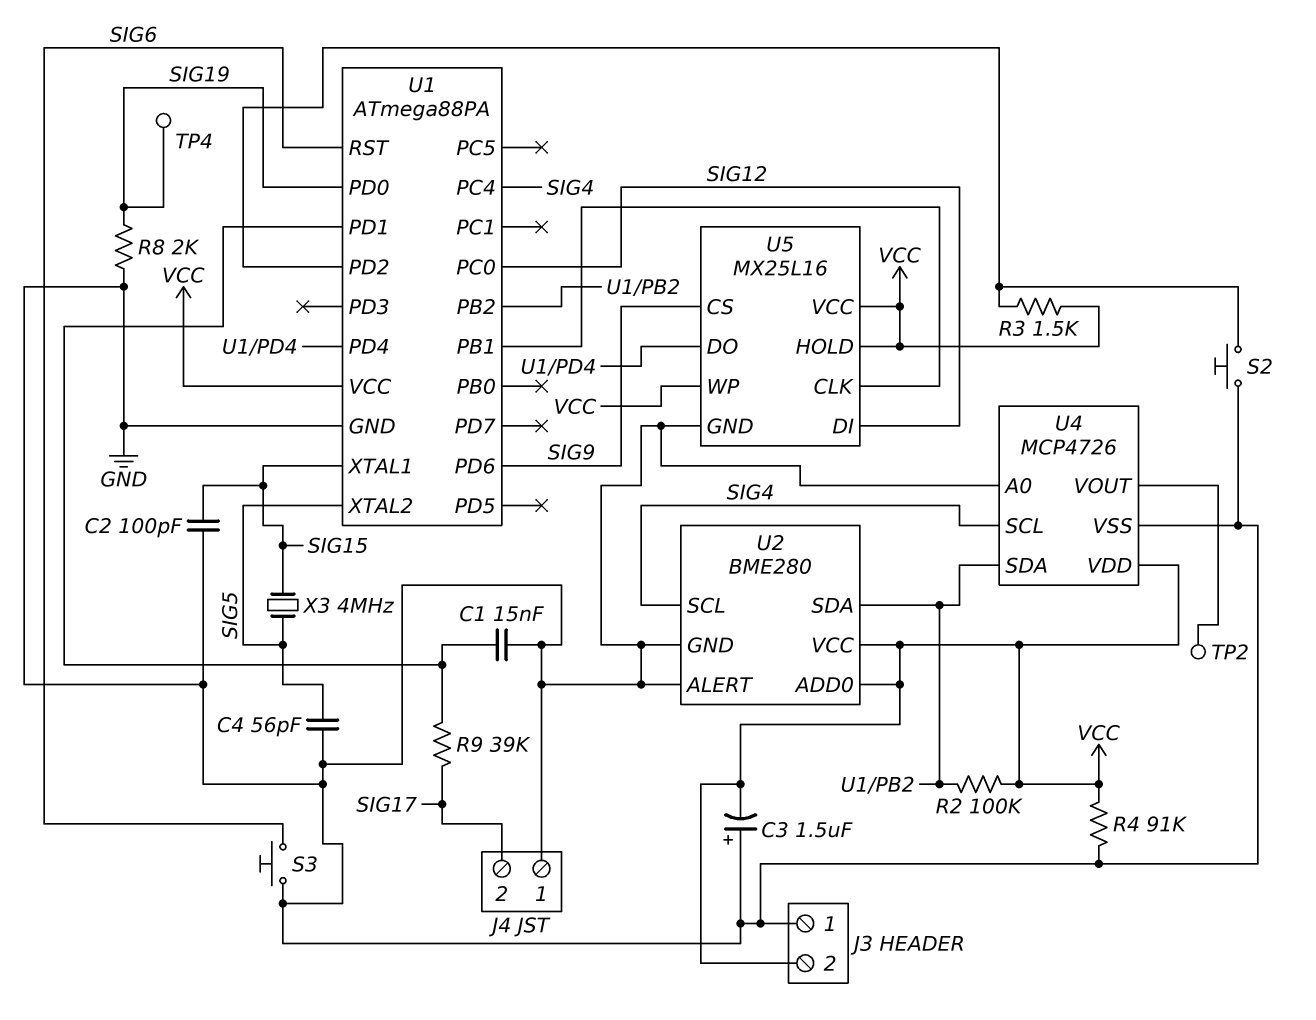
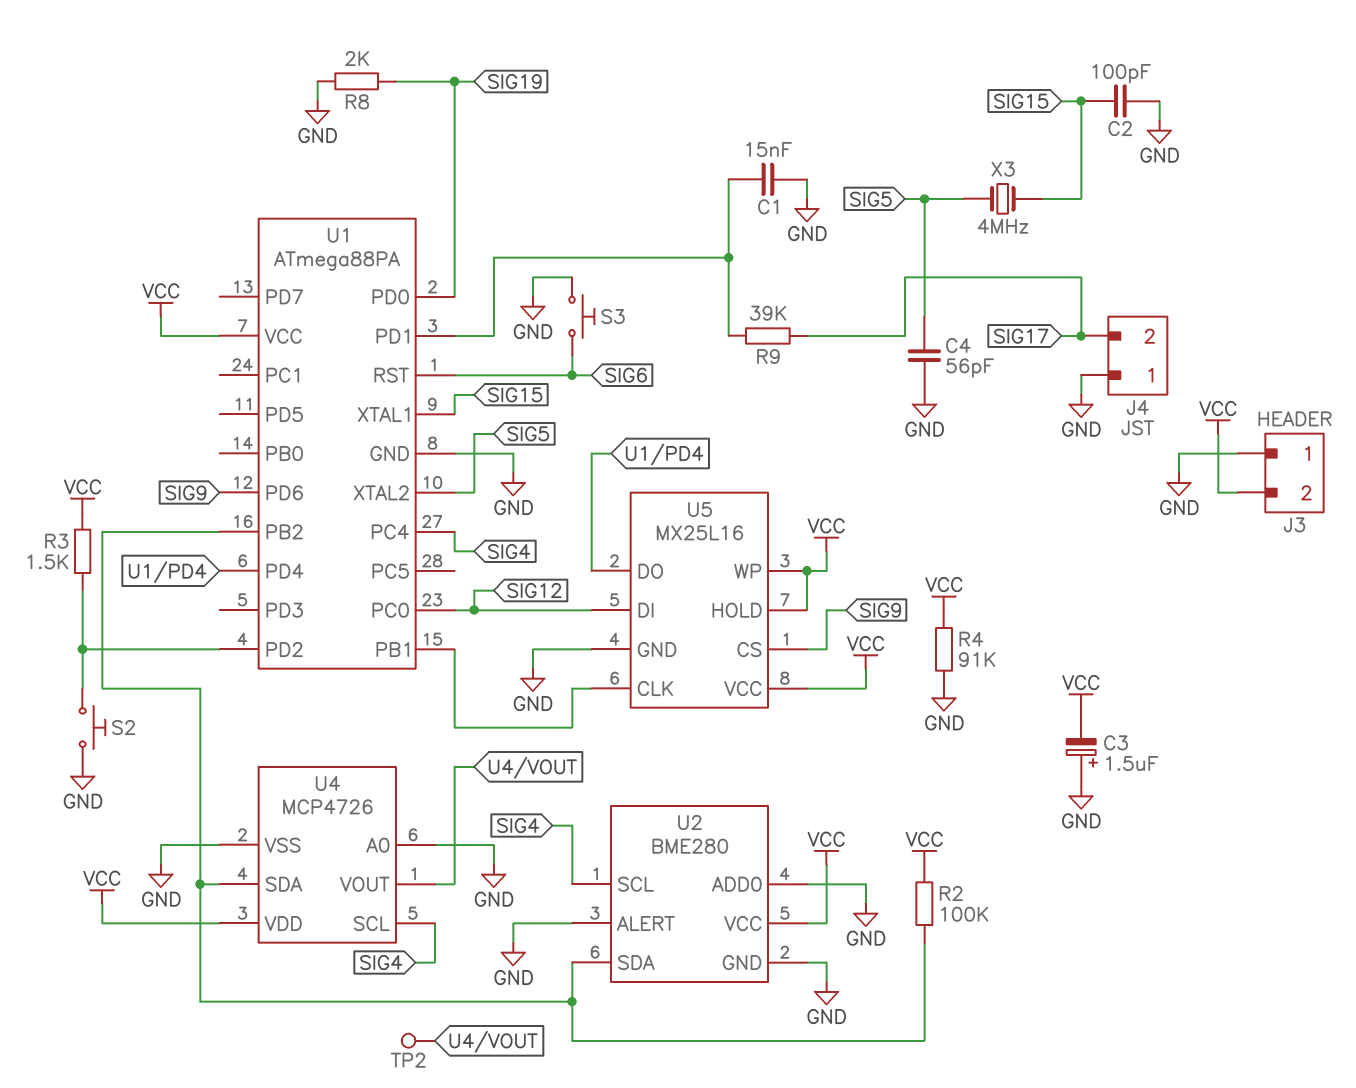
TP4: test point (SIG19) -> none
U2 pin ADD0: VCC -> GND

